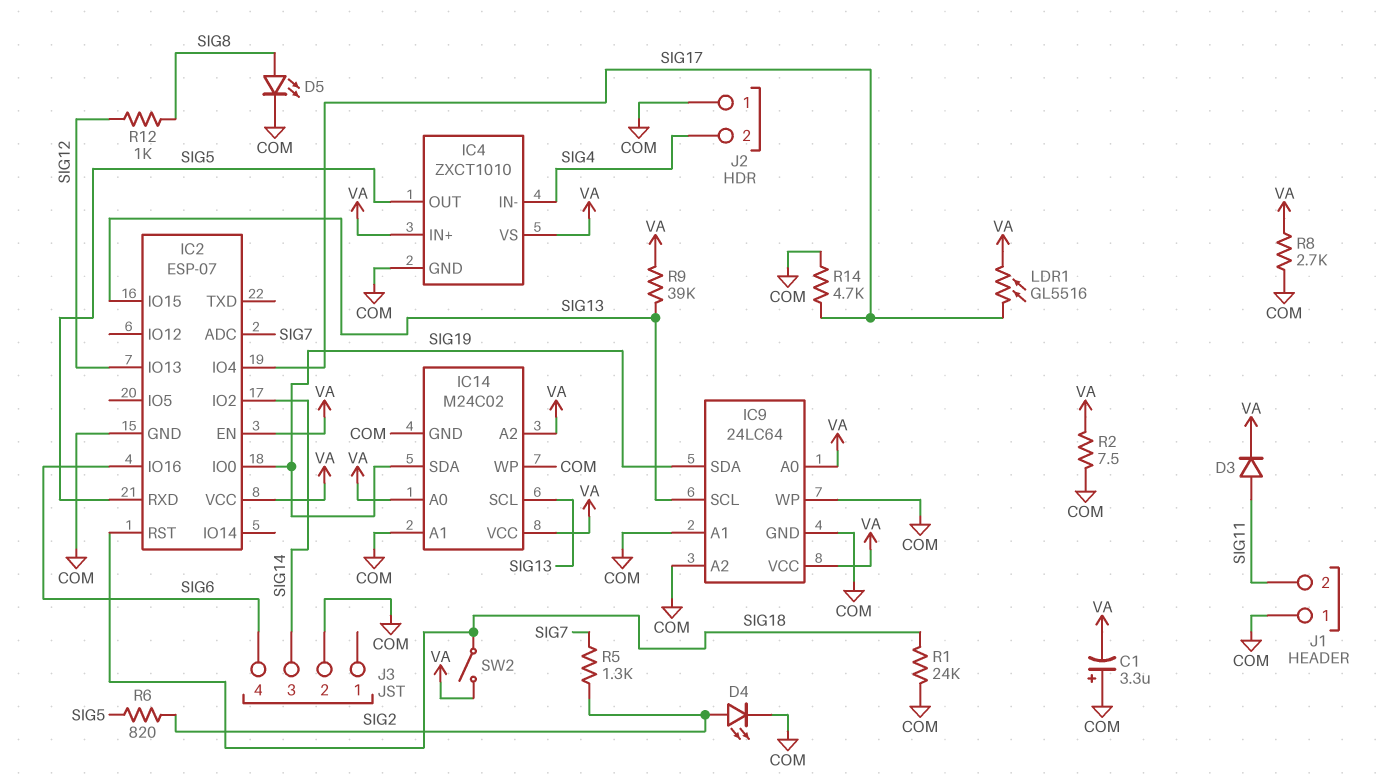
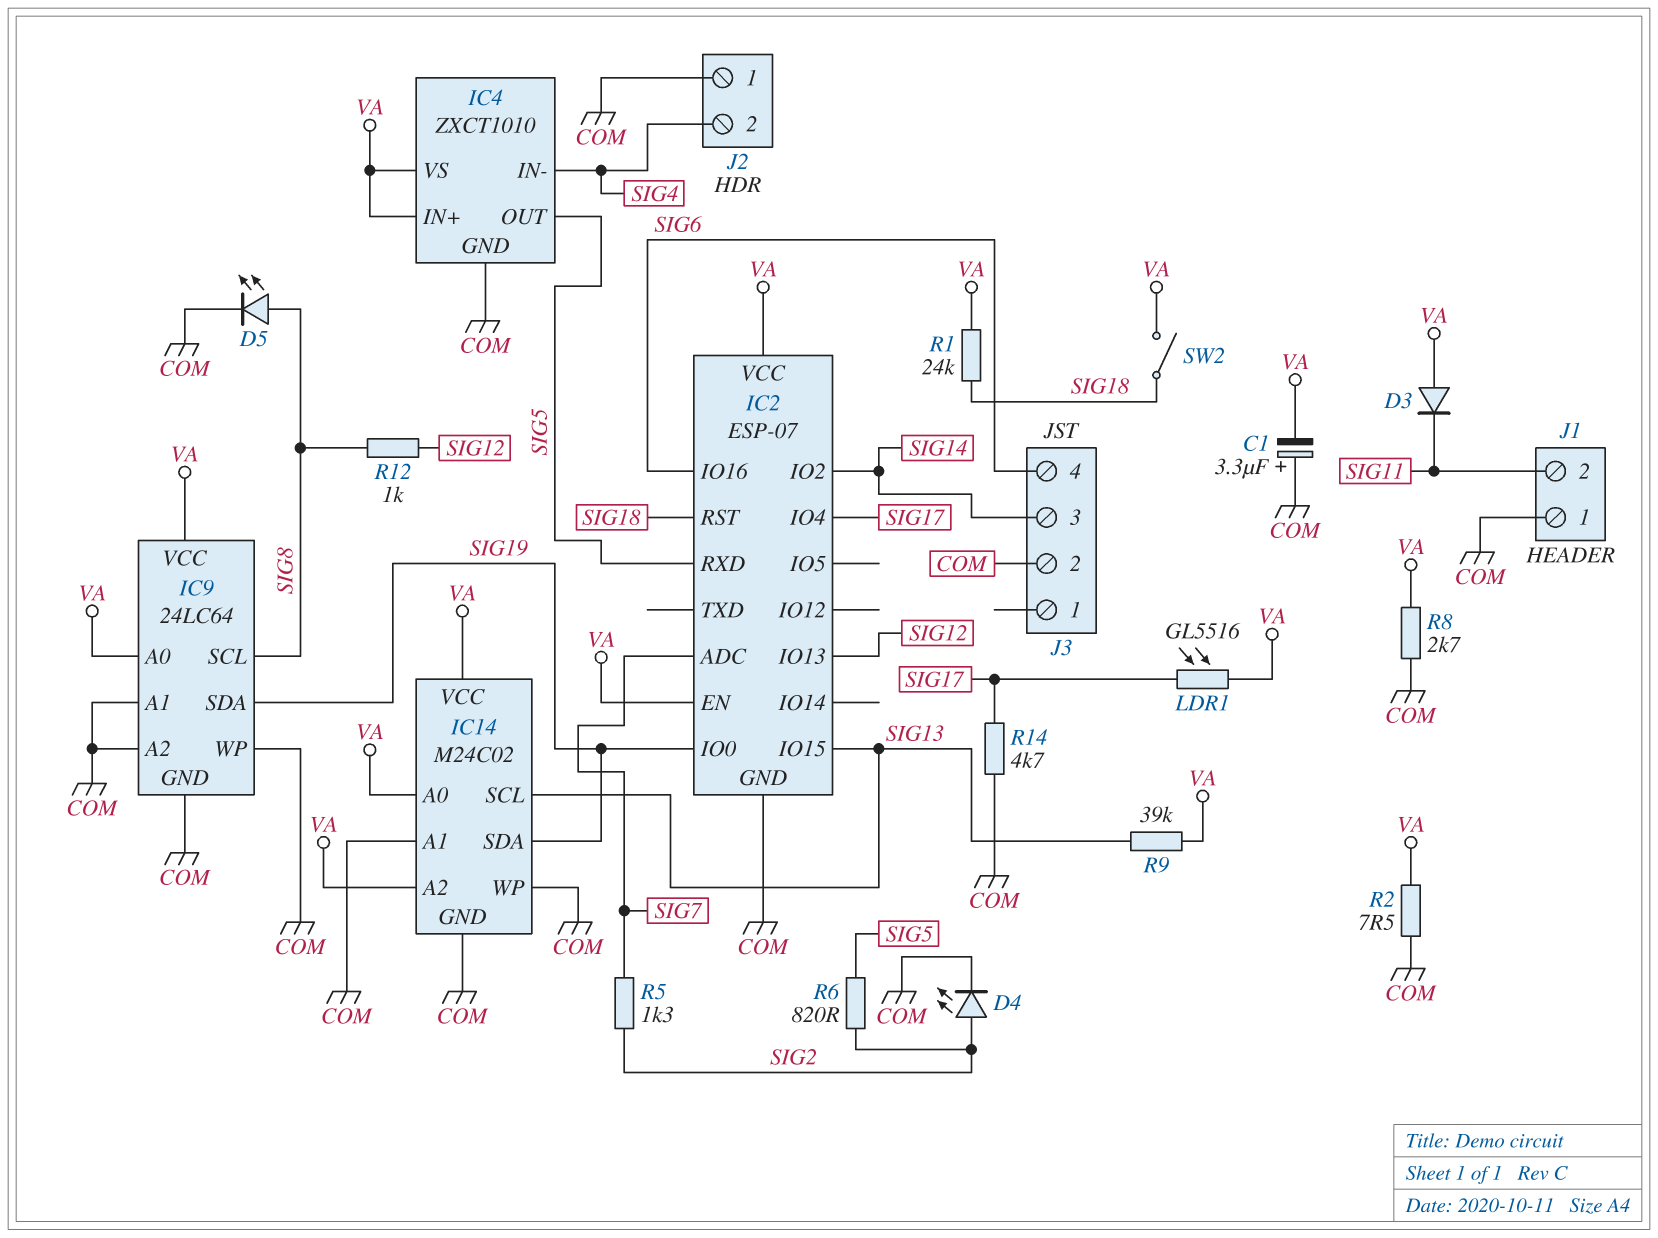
D3: diode (A SIG11, K VA) -> diode (A VA, K SIG11)
IC9 pin SCL: SIG13 -> SIG8
R1: 24k (COM, SIG18) -> 24k (SIG18, VA)

